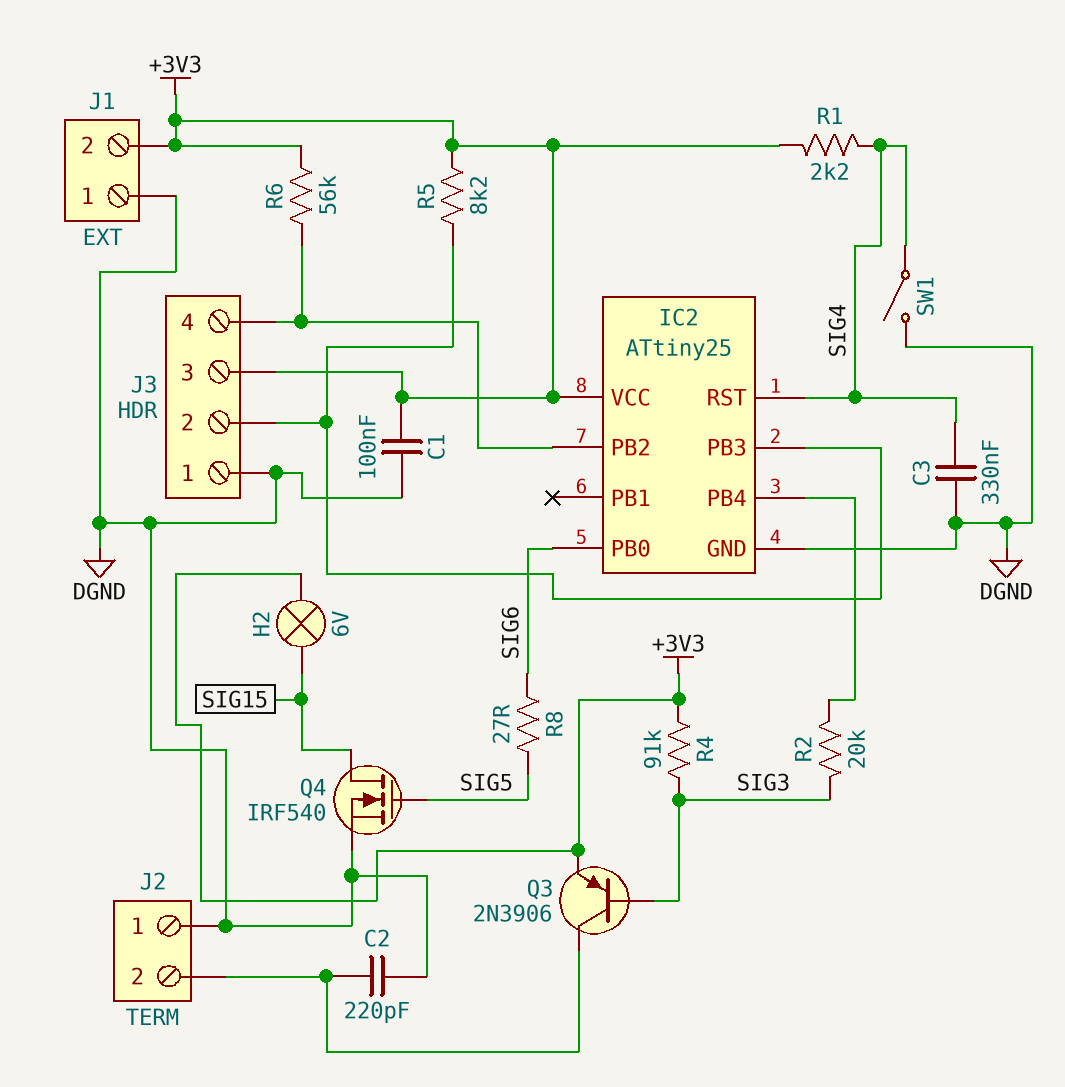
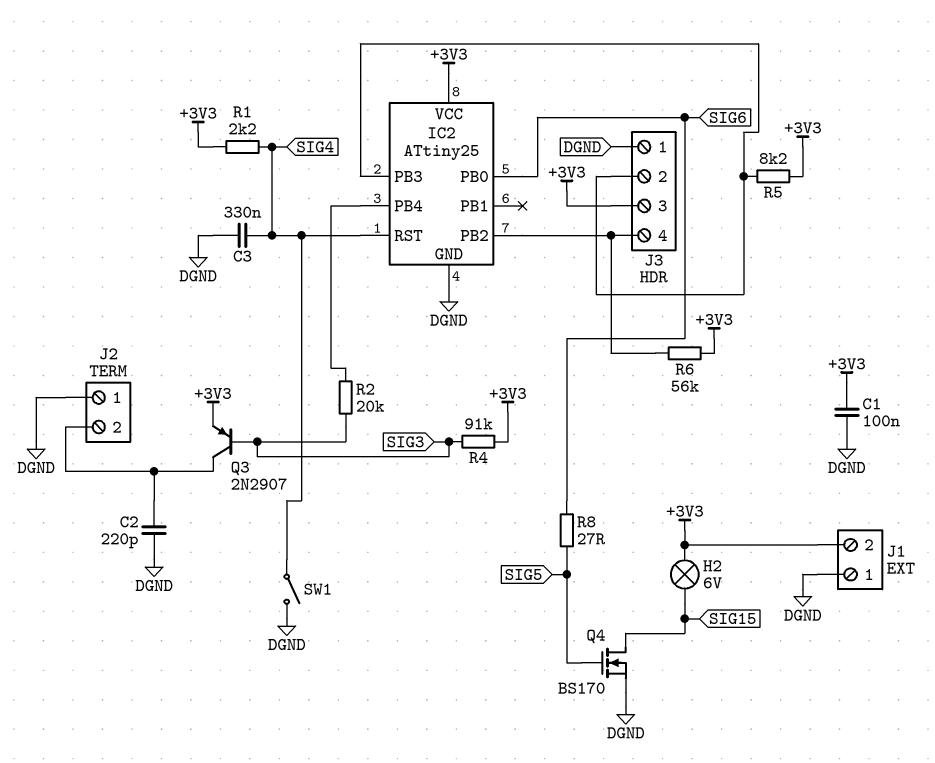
Q3: PNP 2N3906 (B SIG3, C J2/2, E +3V3) -> PNP 2N2907 (B SIG3, C J2/2, E +3V3)
Q4: NMOS IRF540 (G SIG5, D SIG15, S DGND) -> NMOS BS170 (G SIG5, D SIG15, S DGND)

